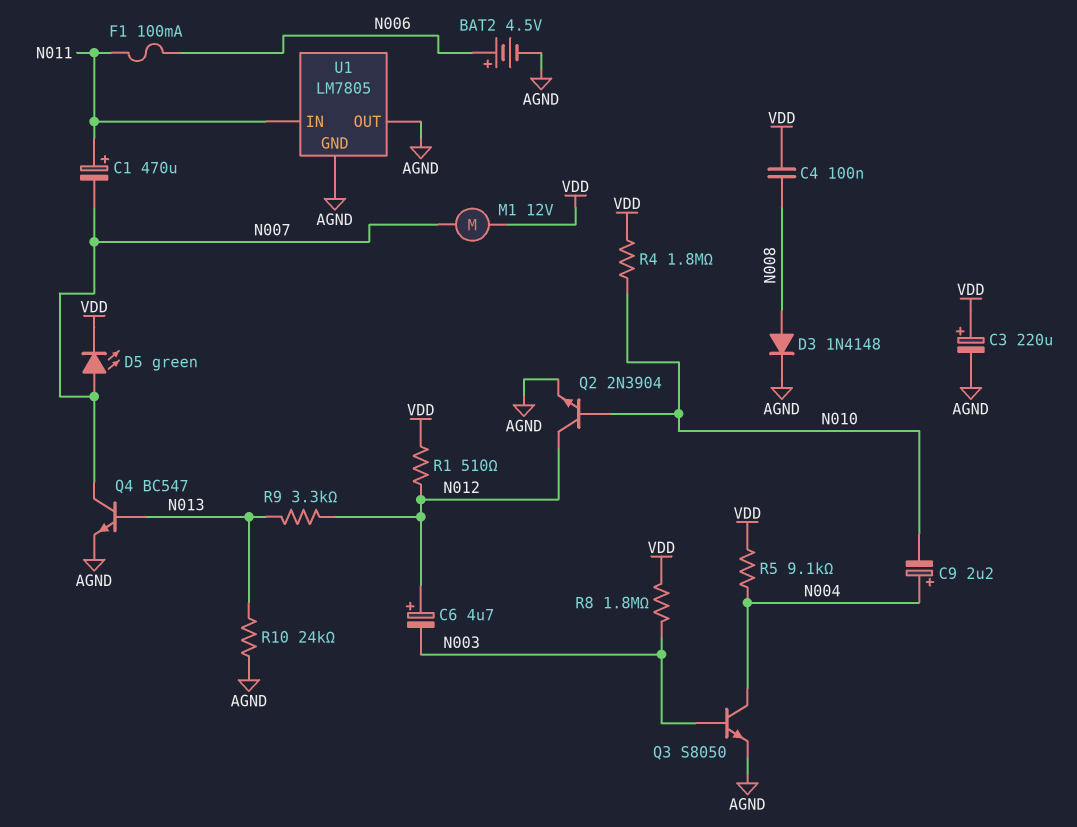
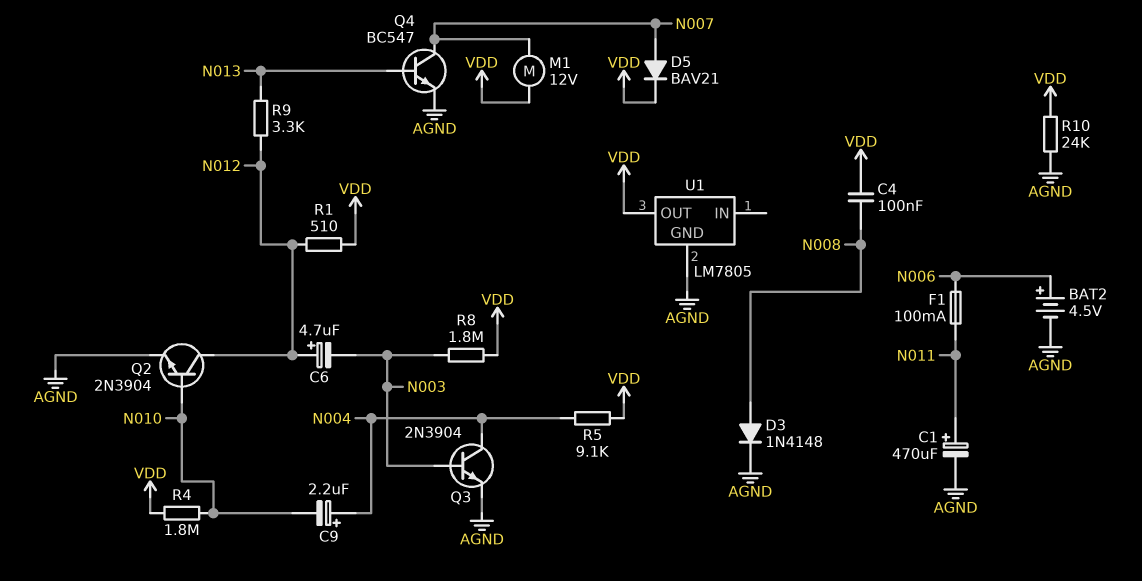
C1: 470uF (plus N011, minus N007) -> 470uF (plus N011, minus AGND)
C3: 220uF (plus VDD, minus AGND) -> none
D5: LED green (A N007, K VDD) -> diode BAV21 (A N007, K VDD)
Q3: NPN S8050 (B N003, C N004, E AGND) -> NPN 2N3904 (B N003, C N004, E AGND)
R10: 24k (AGND, N013) -> 24k (AGND, VDD)
U1 pin IN: N011 -> none
U1 pin OUT: AGND -> VDD

